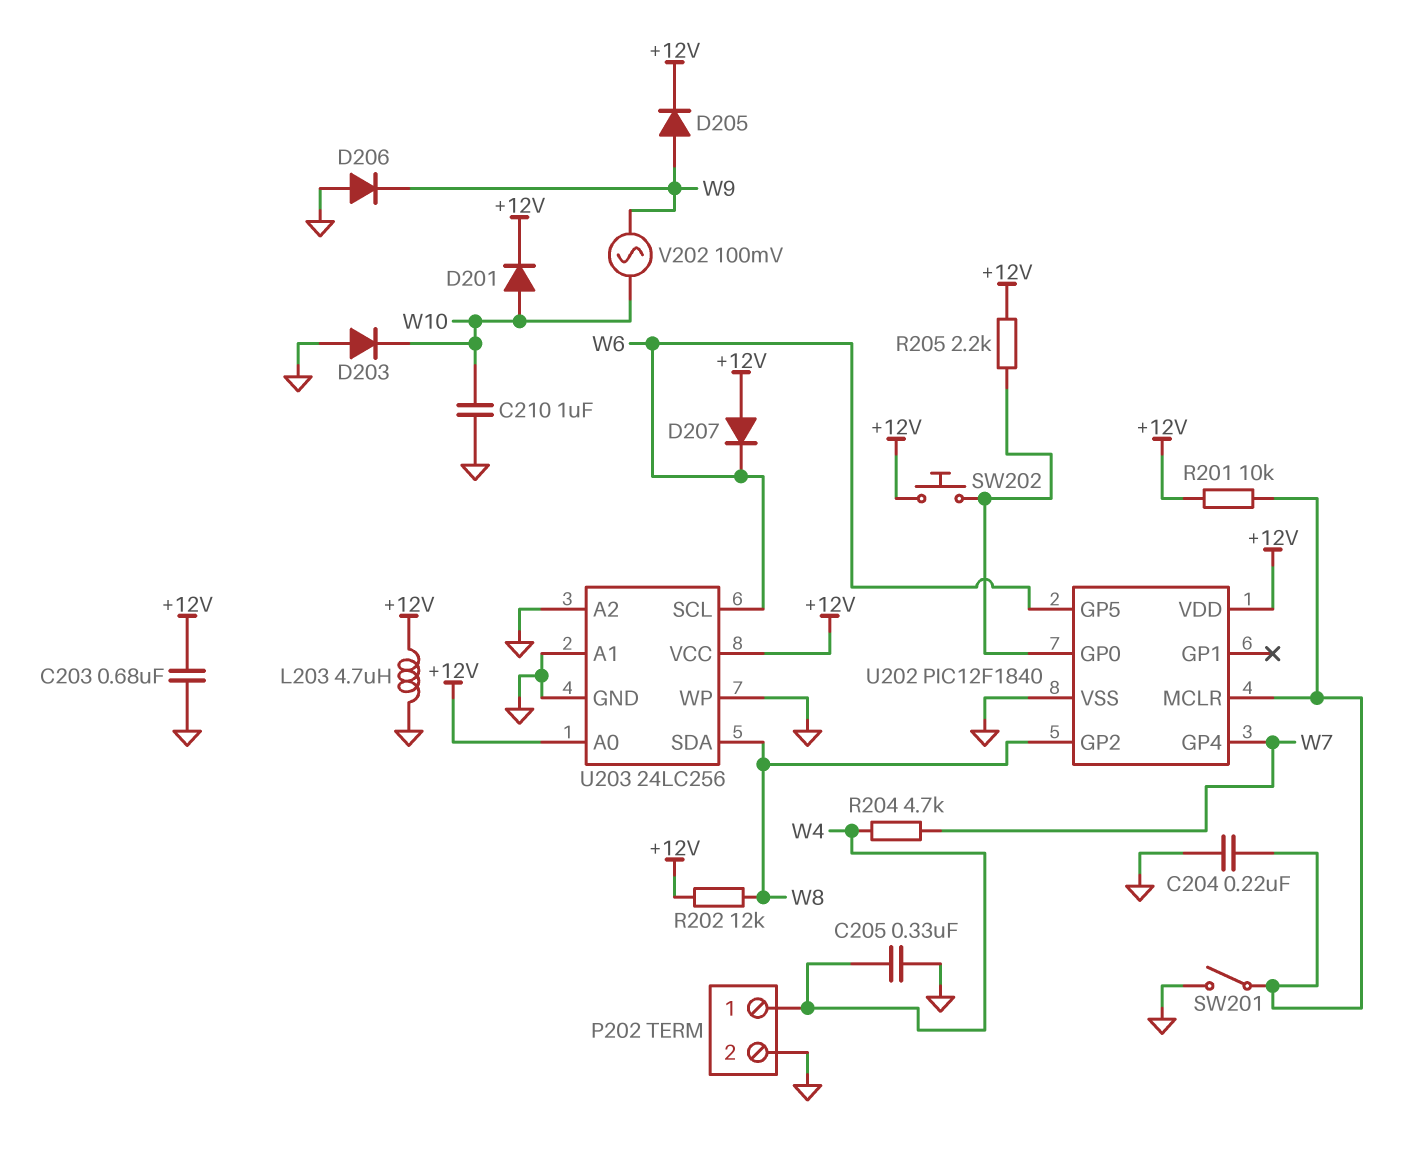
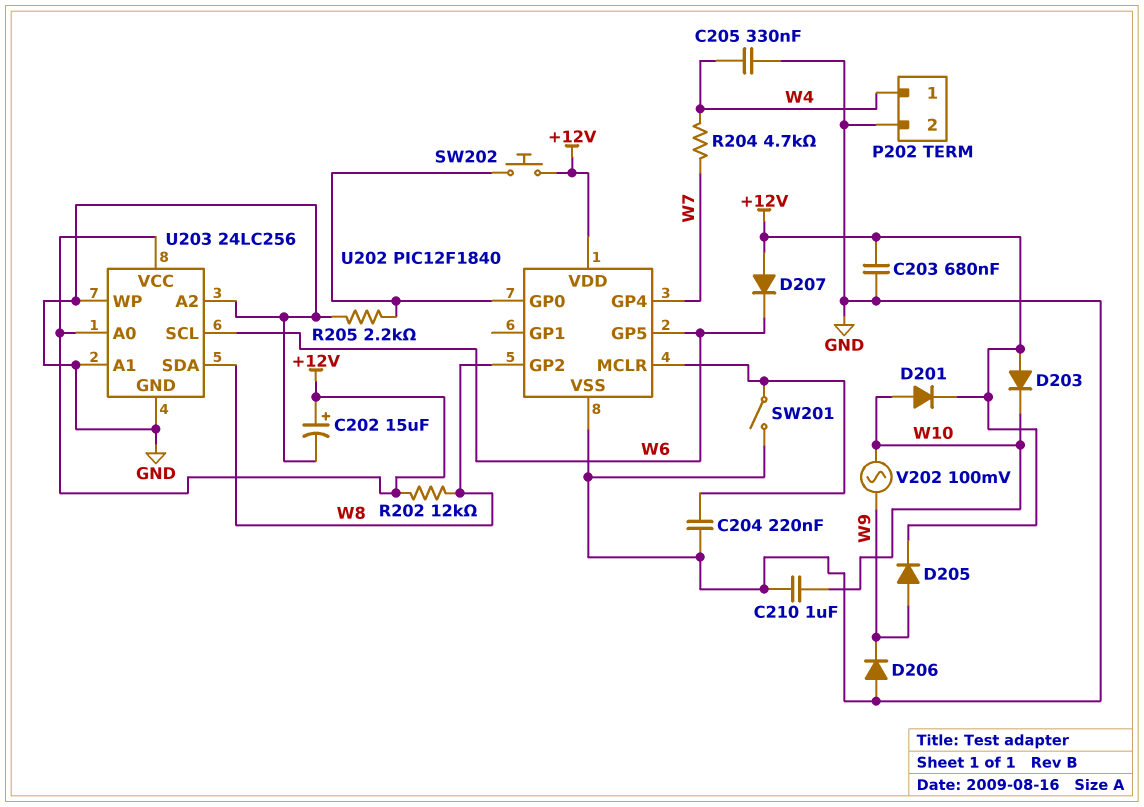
C202: none -> 15uF (plus +12V, minus GND)
D203: diode (A GND, K W10) -> diode (A +12V, K W10)
L203: 4.7uH (+12V, GND) -> none
R201: 10k (+12V, U202/MCLR) -> none
R205: 2.2k (+12V, U202/GP0) -> 2.2k (GND, U202/GP0)

